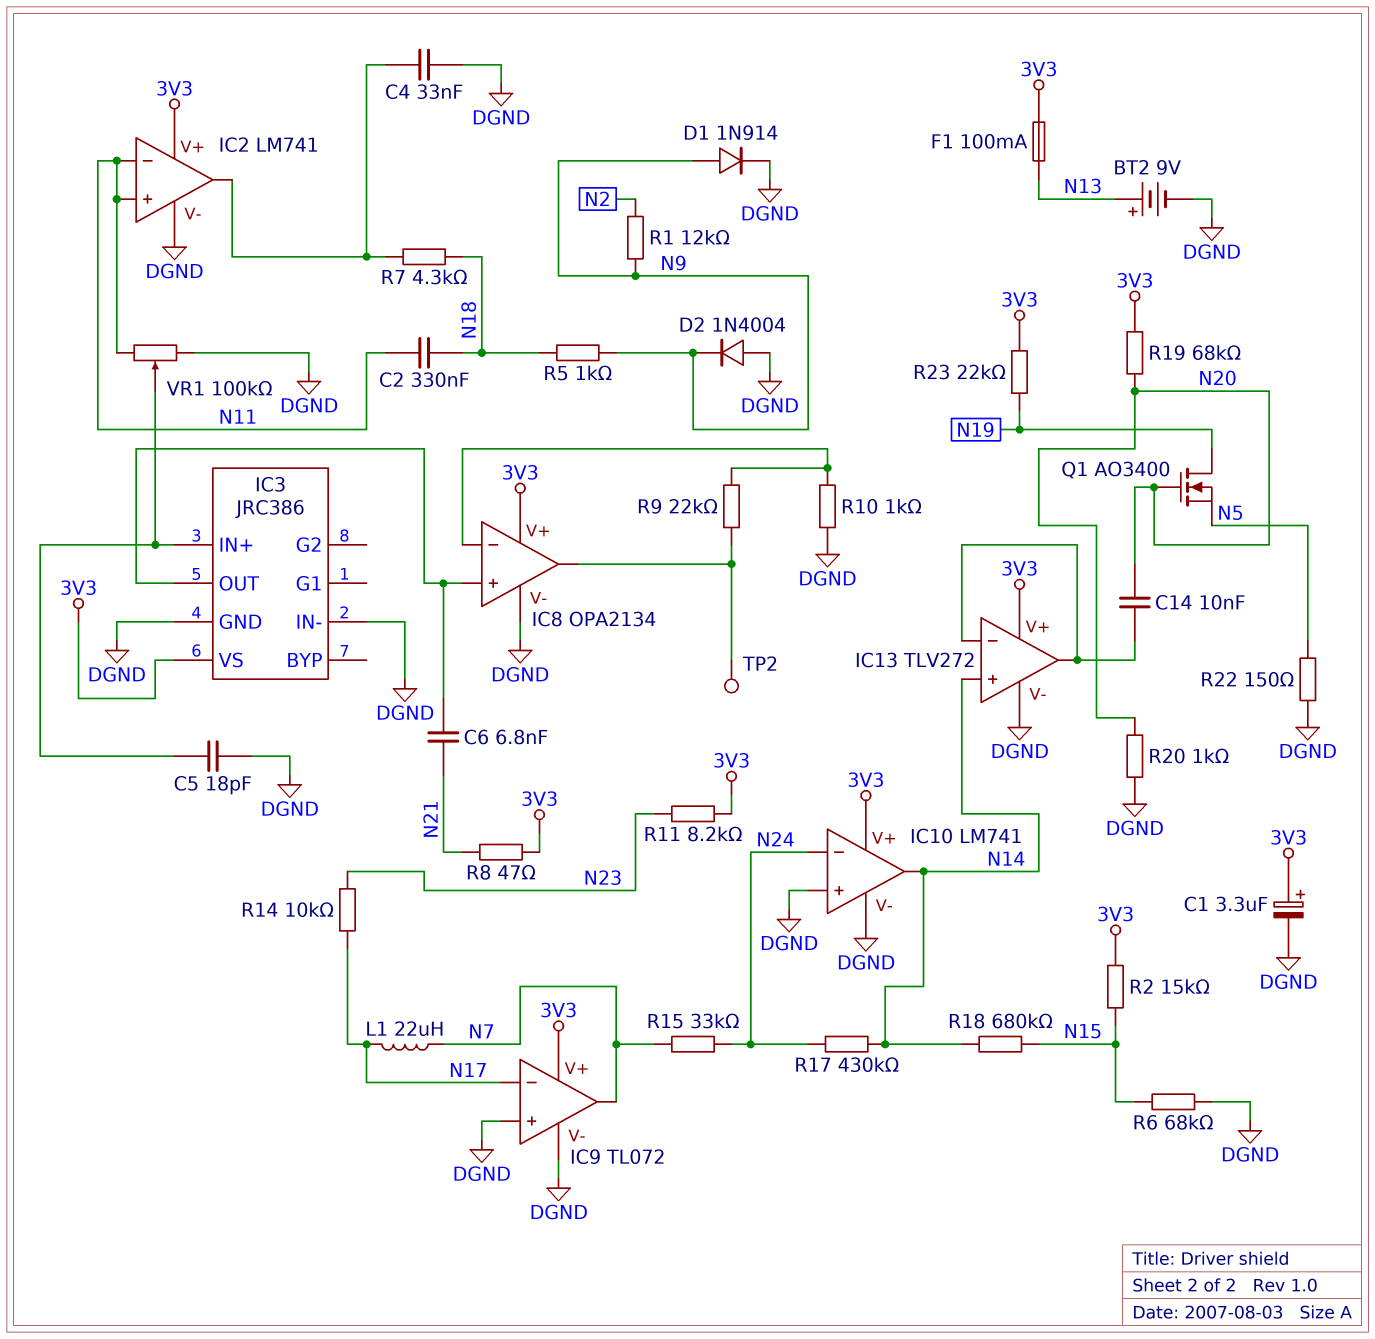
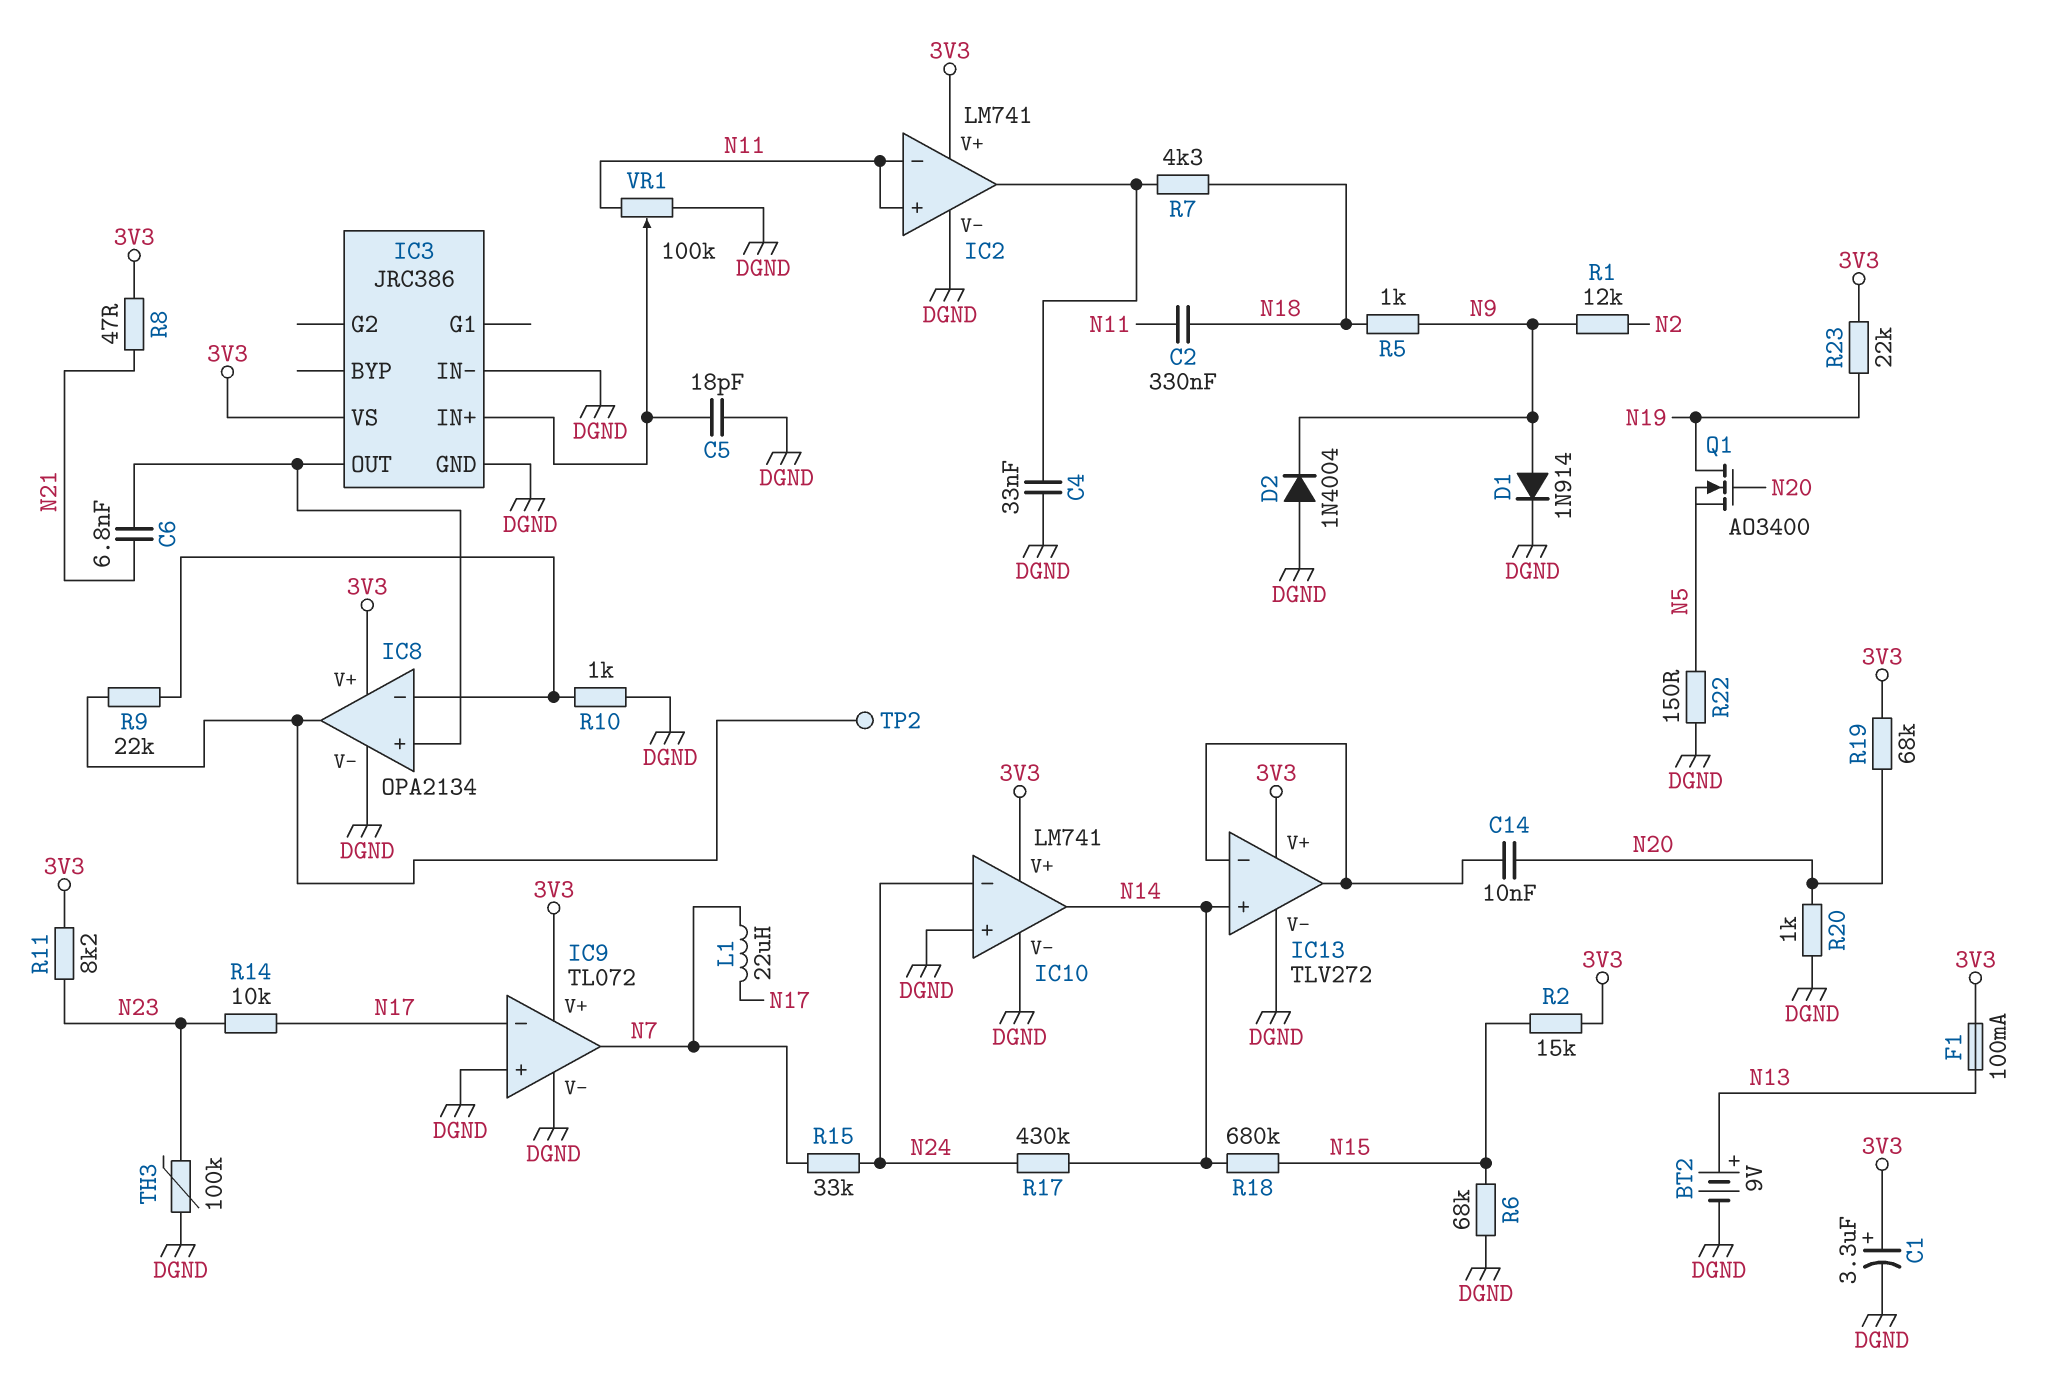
TH3: none -> 100k (DGND, N23)

